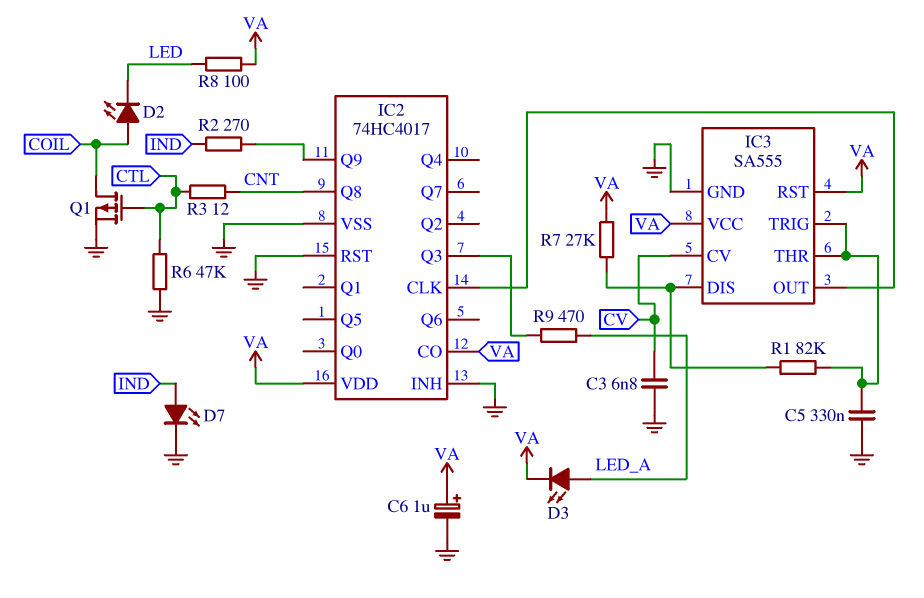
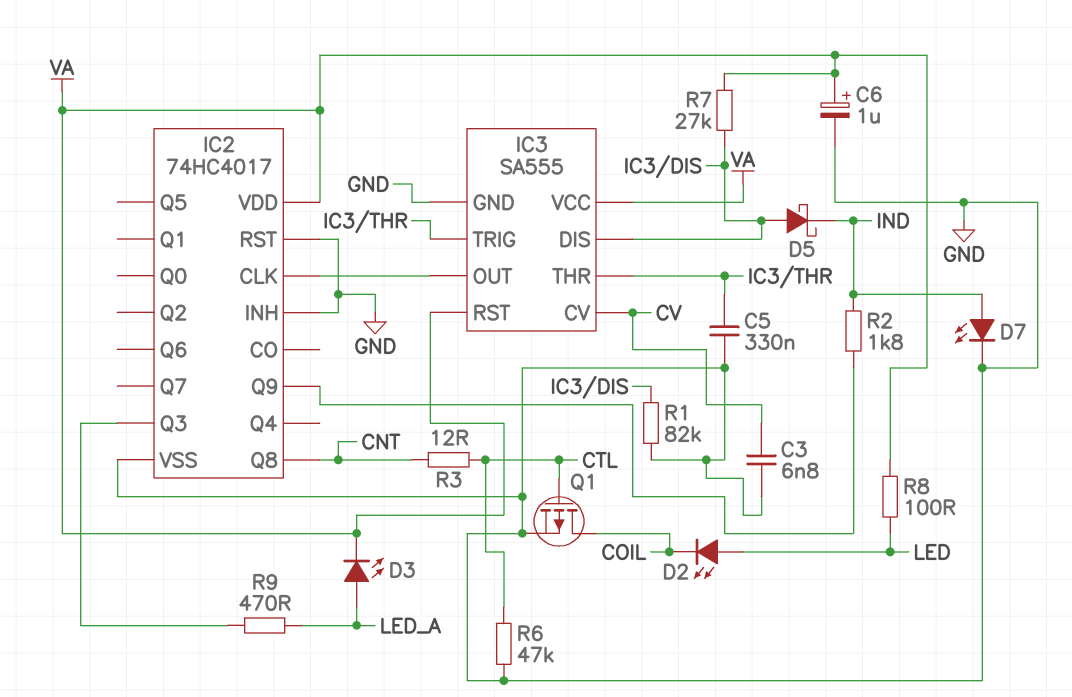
D2: LED (A COIL, K LED) -> LED (A LED, K COIL)
D5: none -> schottky (A IC3/DIS, K IND)
IC2 pin CO: VA -> none
R1: 82k (IC3/DIS, IC3/THR) -> 82k (GND, IC3/DIS)
R2: 270 (IC2/Q9, IND) -> 1.8k (IC2/Q9, IND)

